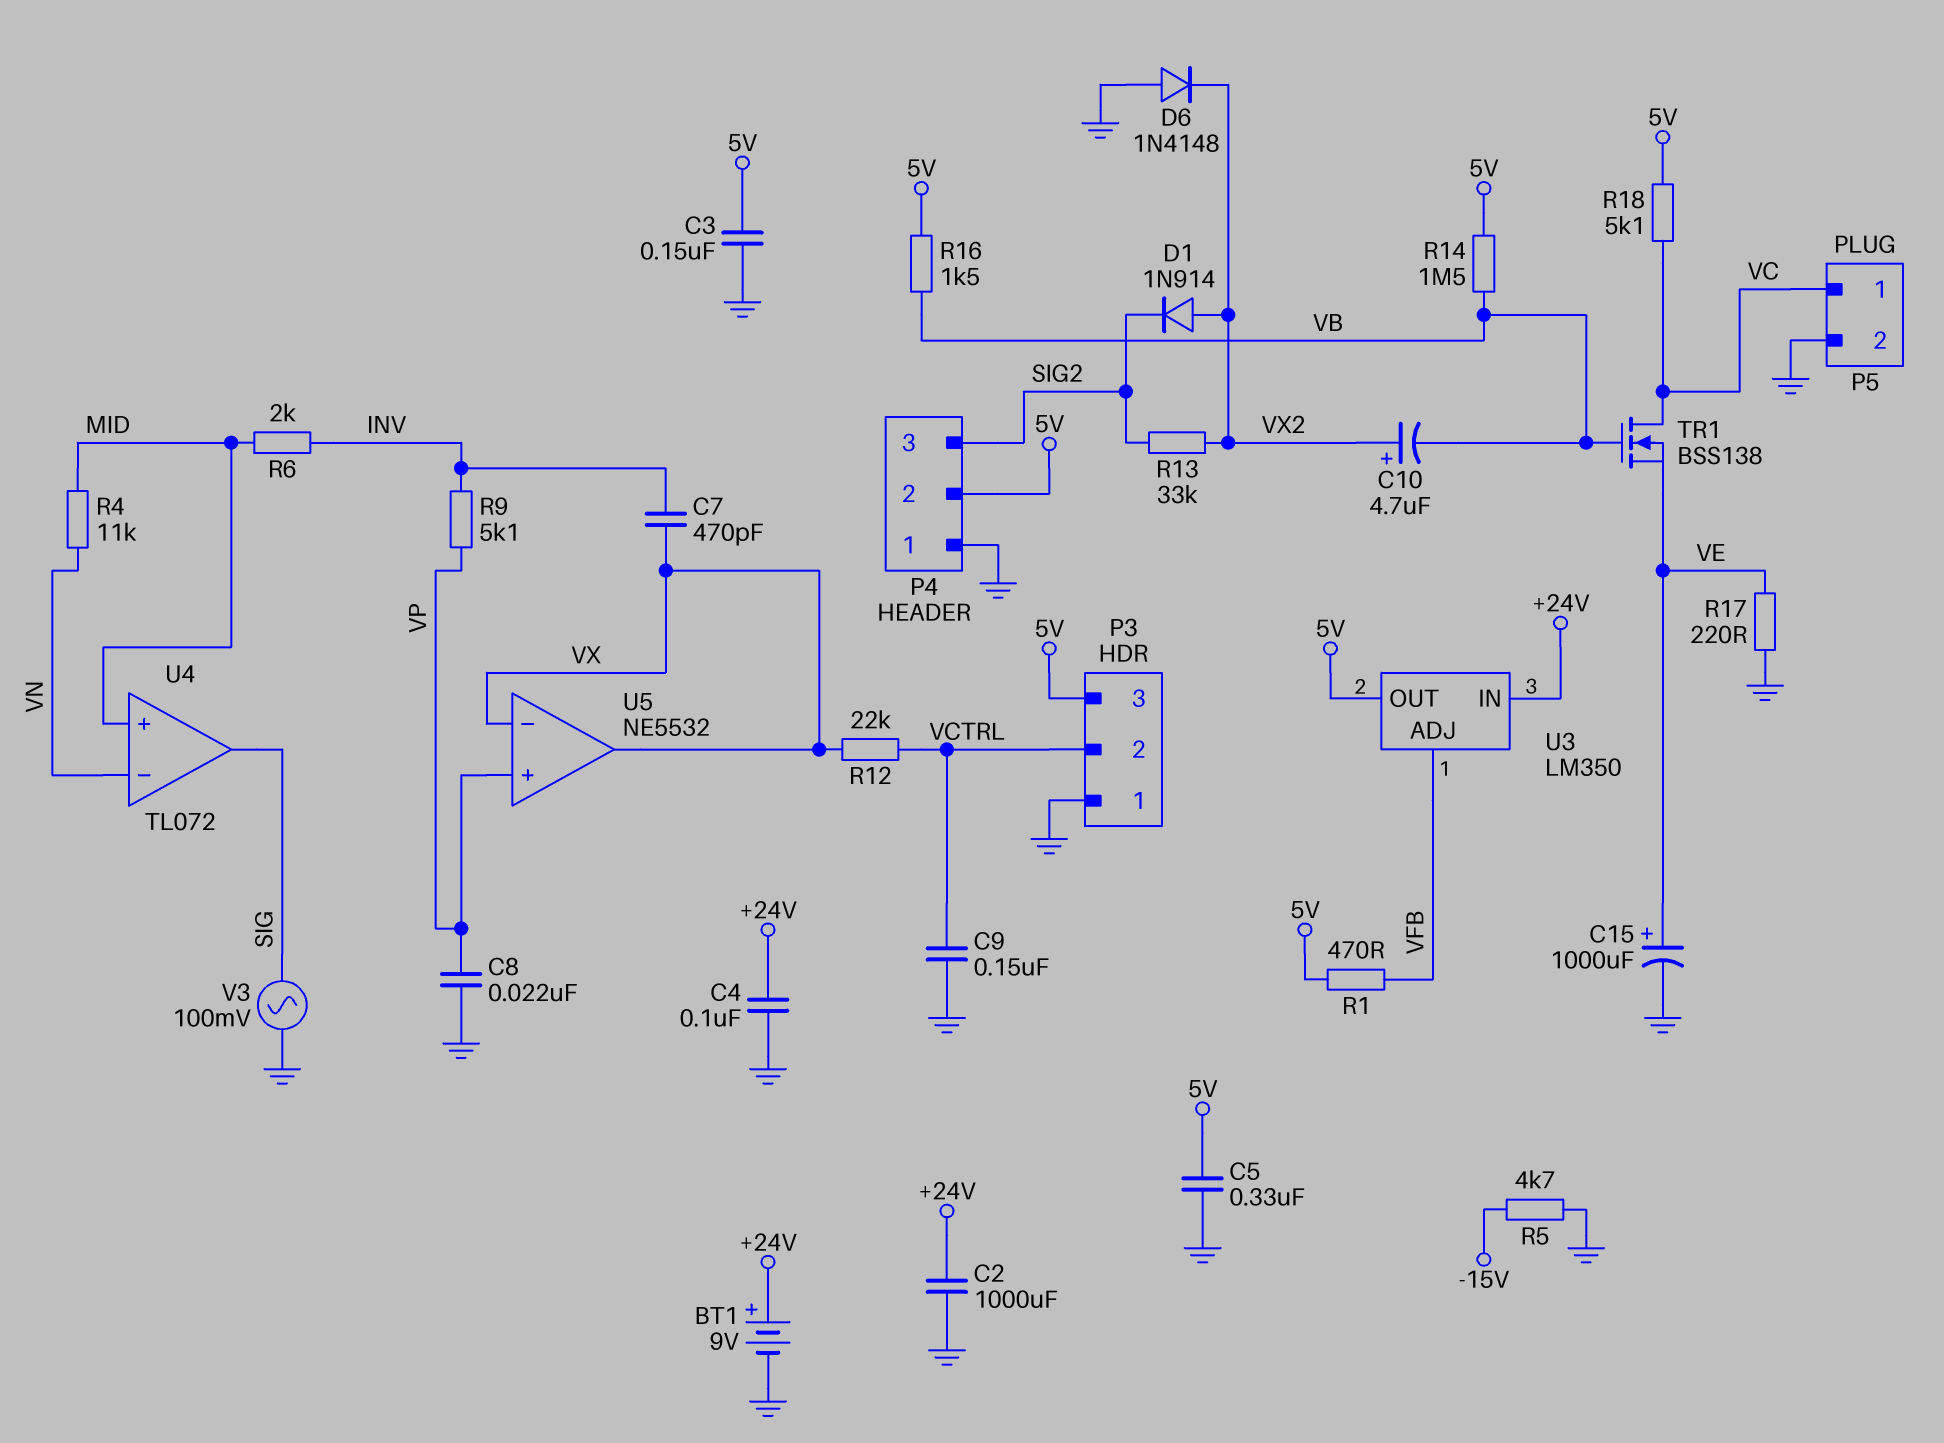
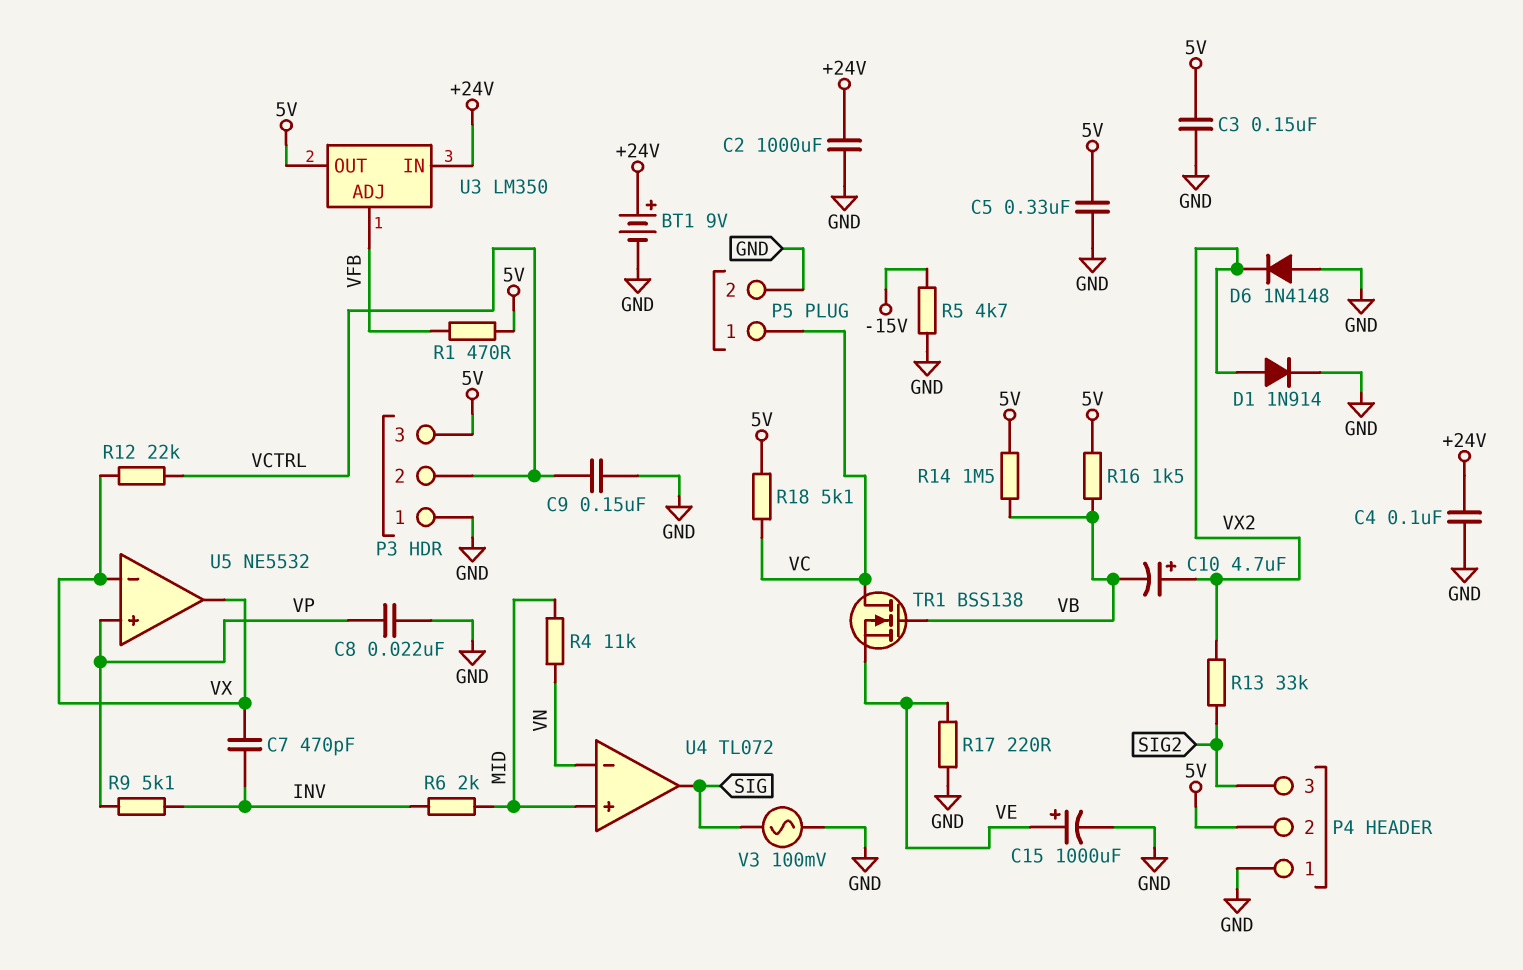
D1: diode 1N914 (A VX2, K SIG2) -> diode 1N914 (A VX2, K GND)

